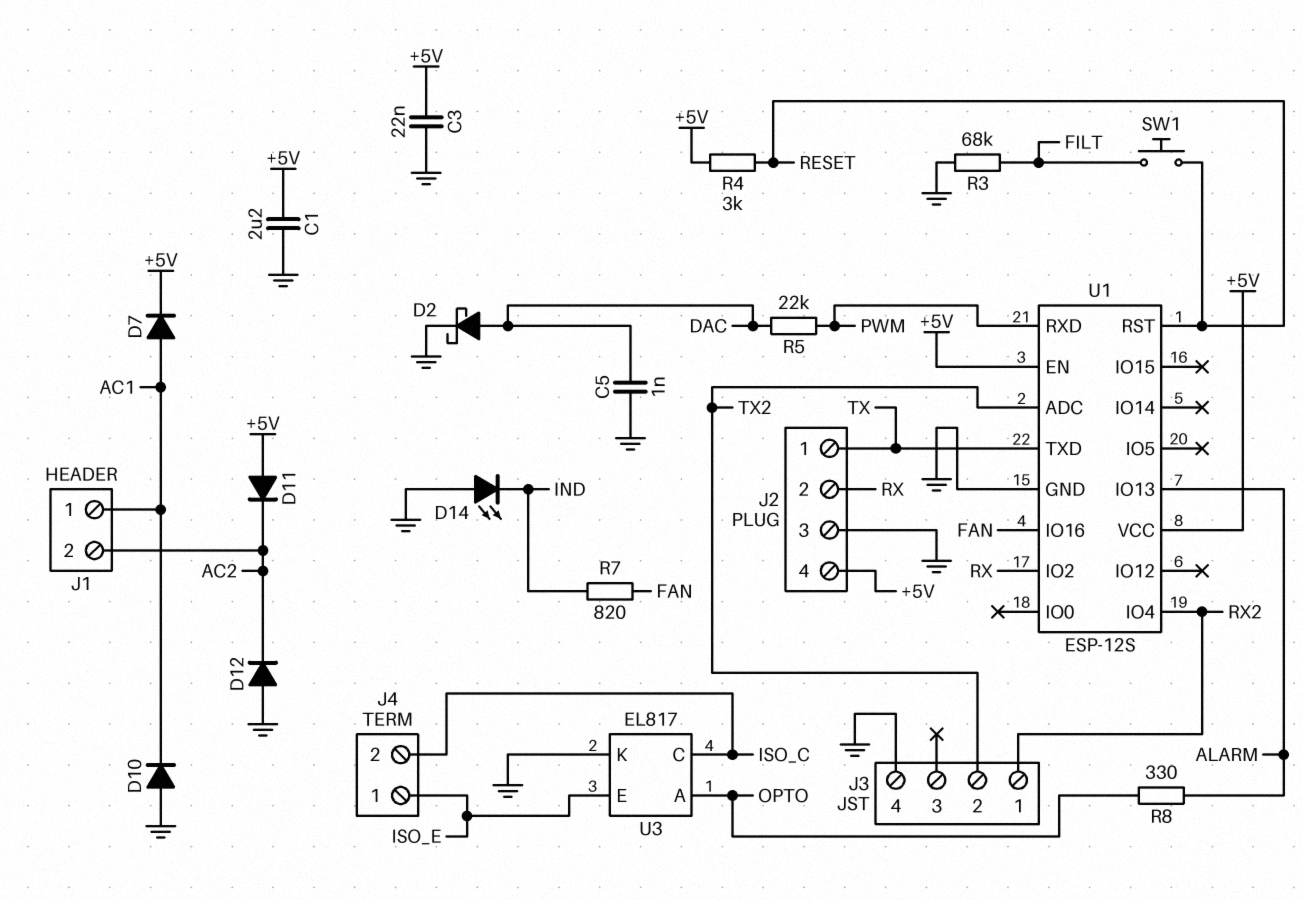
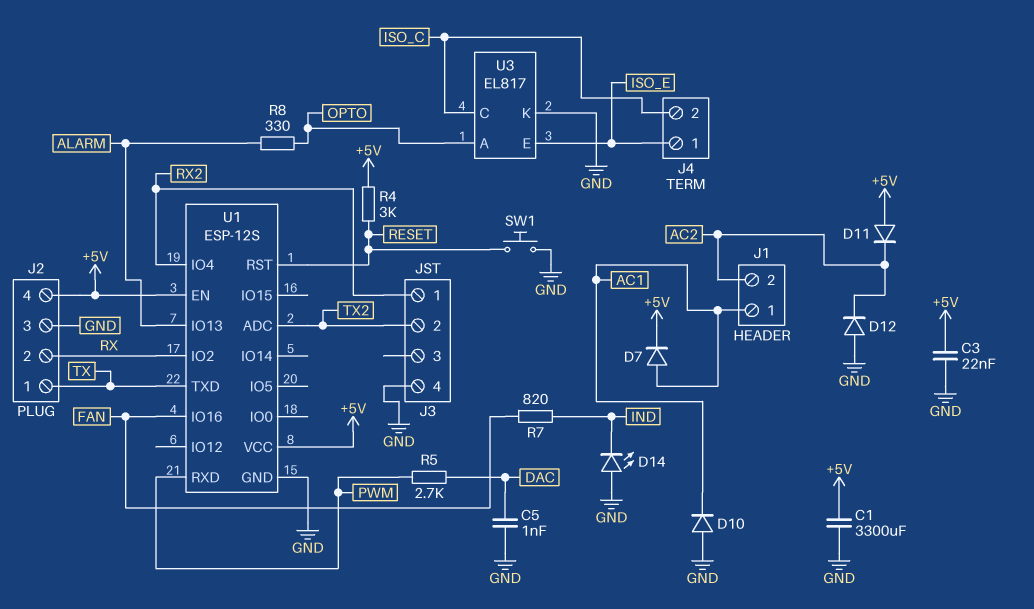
C1: 2.2uF (+5V, GND) -> 3300uF (+5V, GND)
D2: schottky (A DAC, K GND) -> none
R3: 68k (FILT, GND) -> none
R5: 22k (DAC, PWM) -> 2.7k (DAC, PWM)
SW1: button (FILT, RESET) -> button (GND, RESET)

